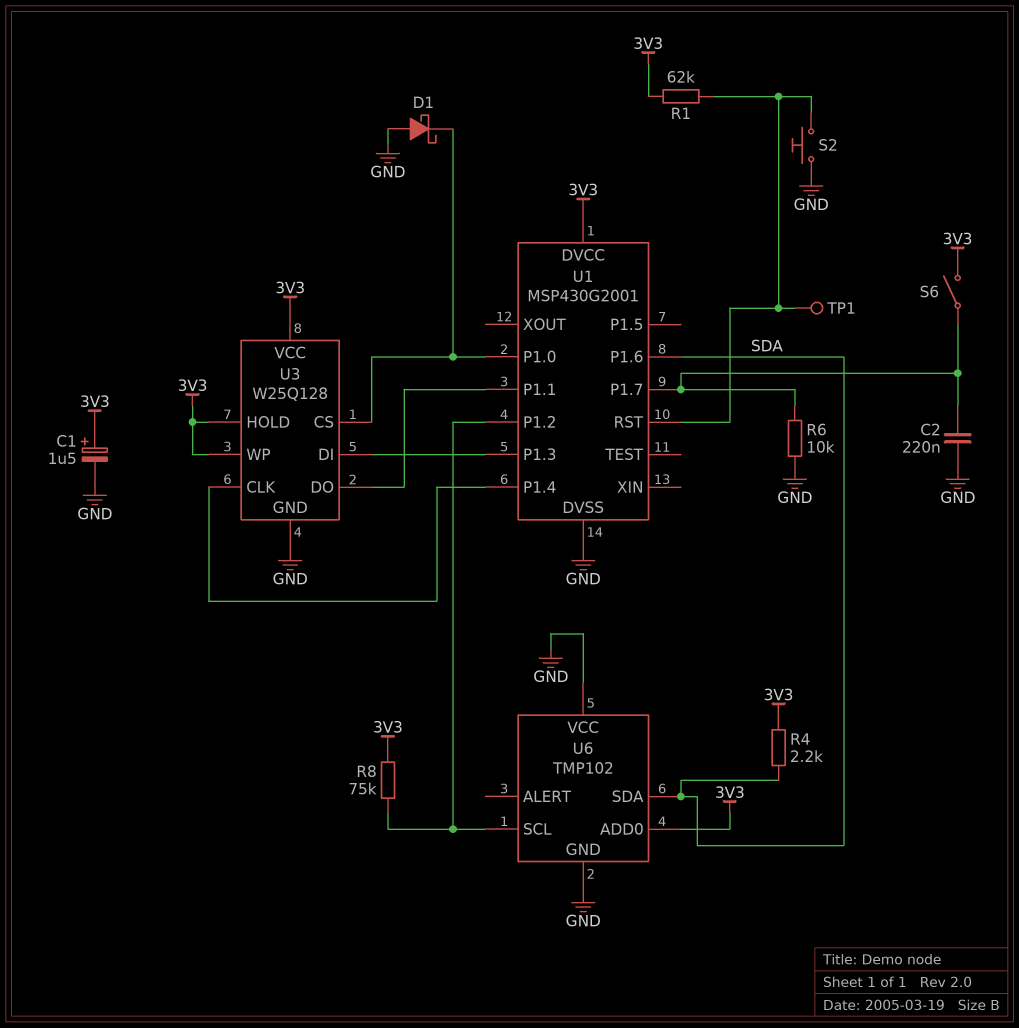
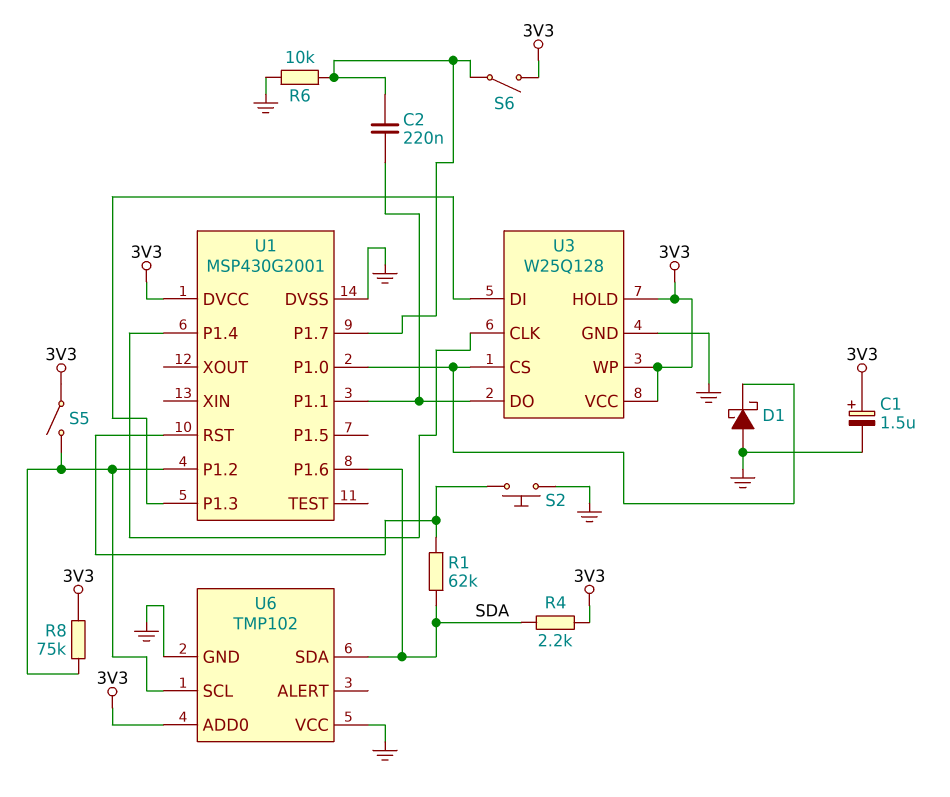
C2: 220nF (GND, U1/P1.7) -> 220nF (U1/P1.1, U1/P1.7)
R1: 62k (3V3, U1/RST) -> 62k (SDA, U1/RST)
S5: none -> switch (3V3, U1/P1.2)
TP1: test point (U1/RST) -> none

